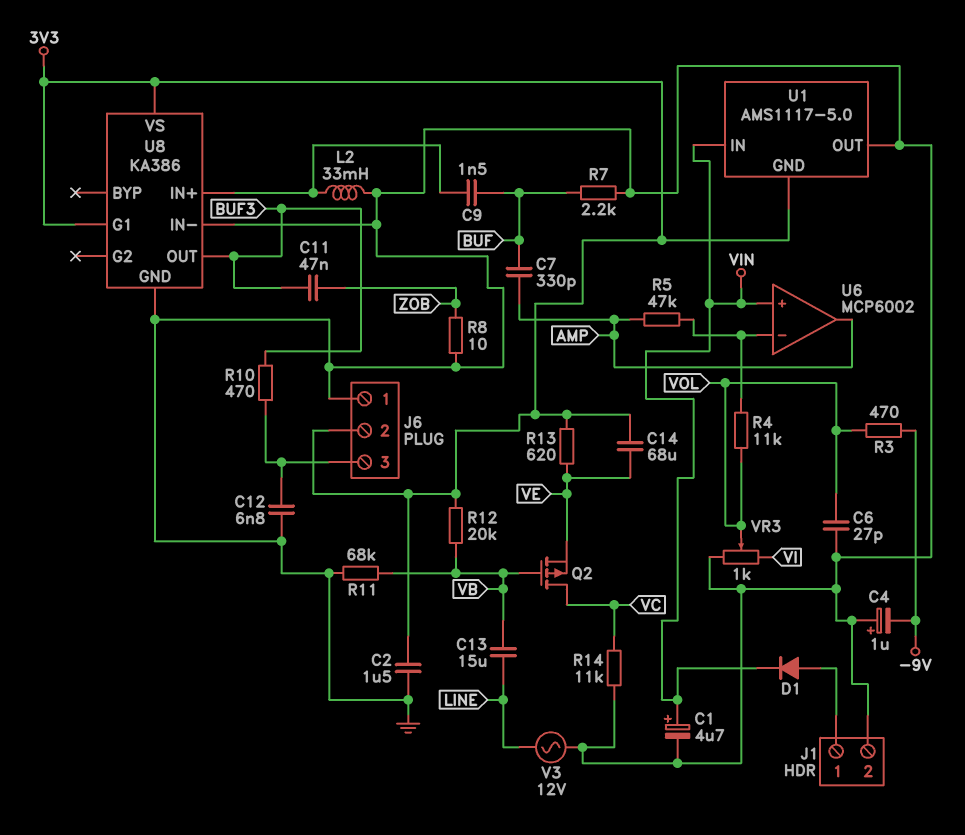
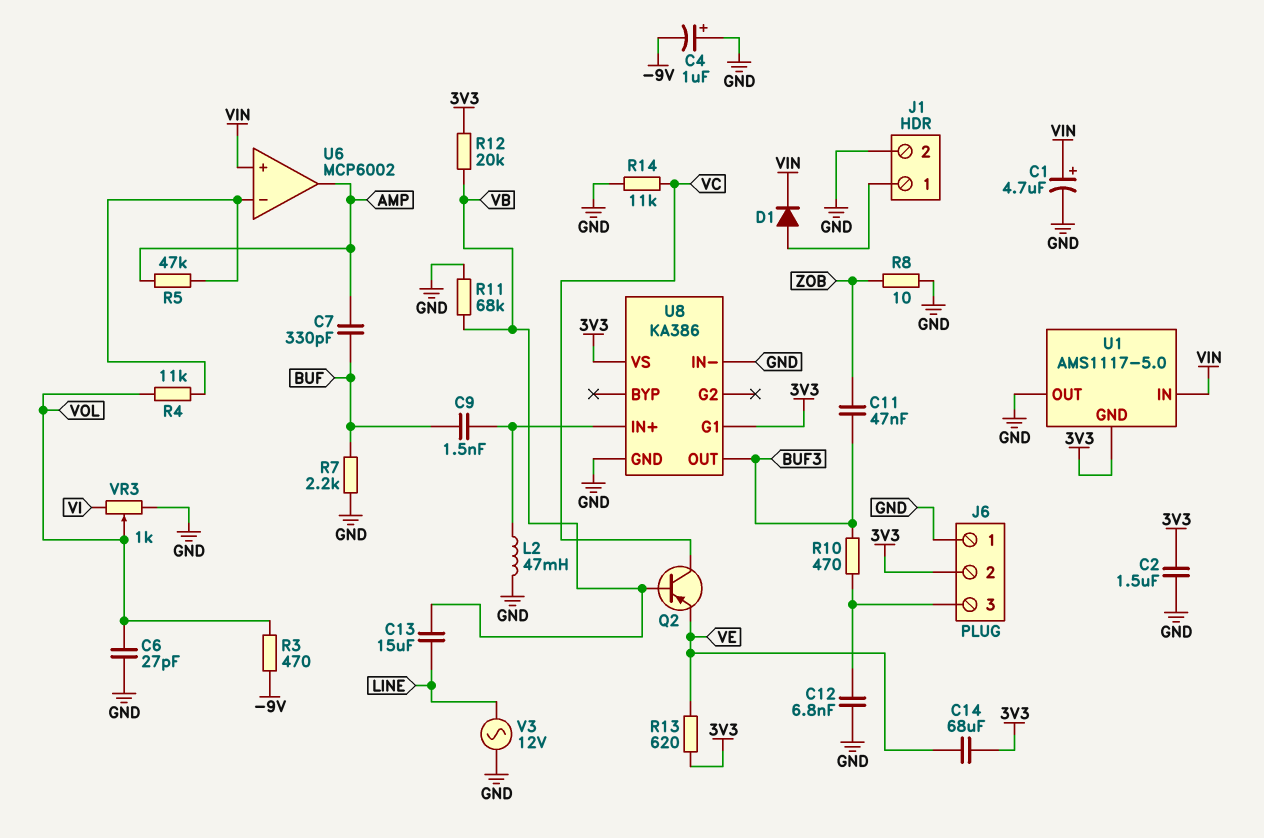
L2: 33mH (GND, U8/IN+) -> 47mH (GND, U8/IN+)
Q2: PMOS (G VB, D VC, S VE) -> PNP (B VB, C VC, E VE)

